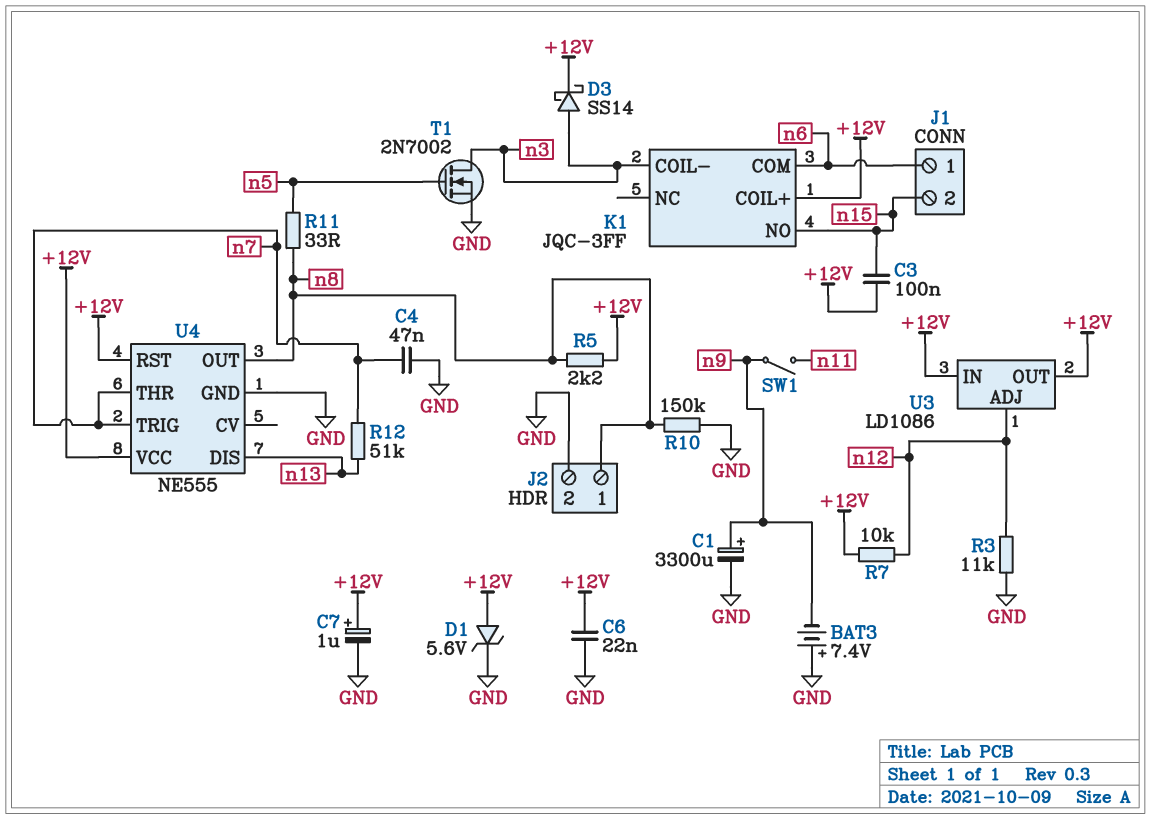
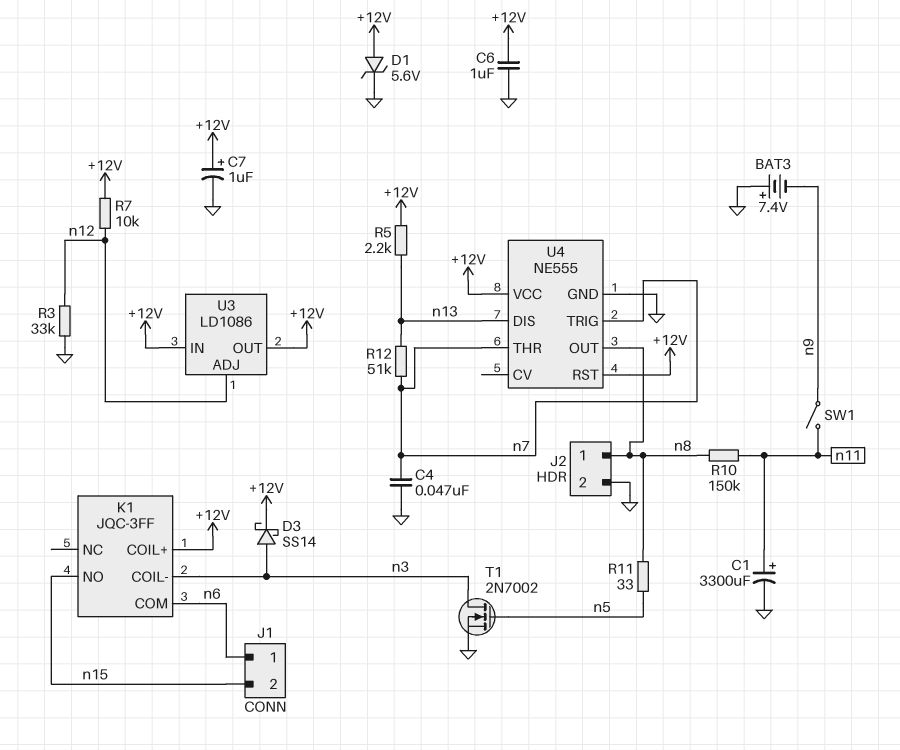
C1: 3300uF (plus n9, minus GND) -> 3300uF (plus n11, minus GND)
C3: 100nF (+12V, n15) -> none
C6: 22nF (+12V, GND) -> 1uF (+12V, GND)
R3: 11k (GND, n12) -> 33k (GND, n12)
R5: 2.2k (+12V, n8) -> 2.2k (+12V, n13)
R10: 150k (GND, n8) -> 150k (n8, n11)

